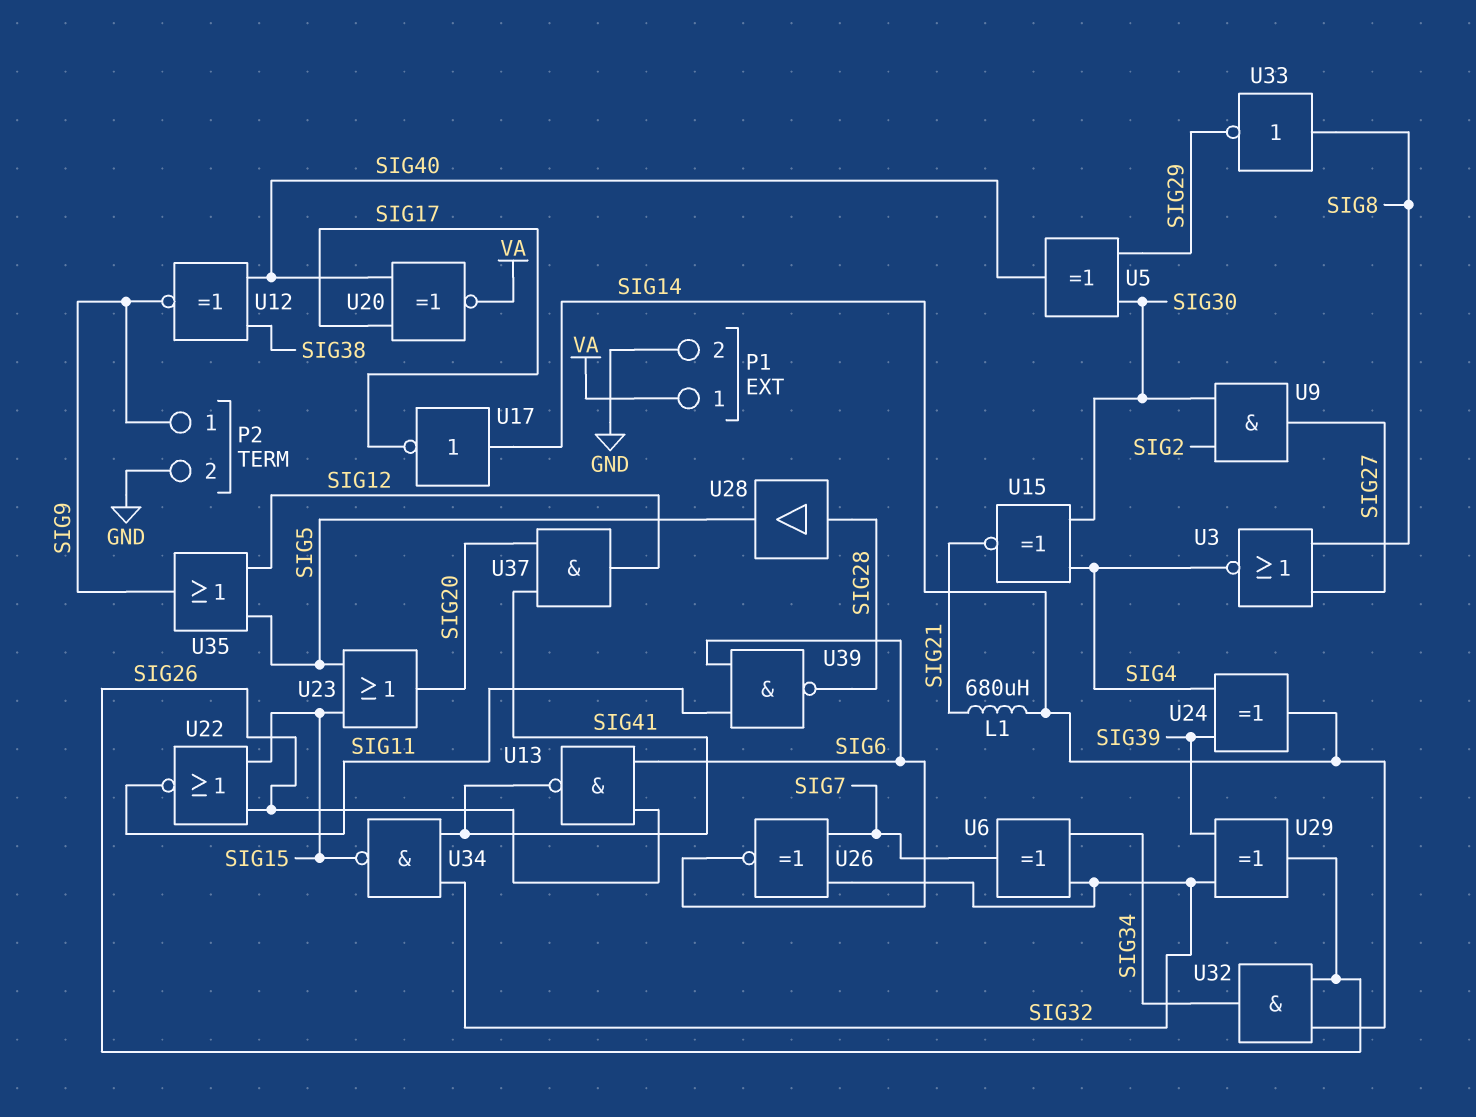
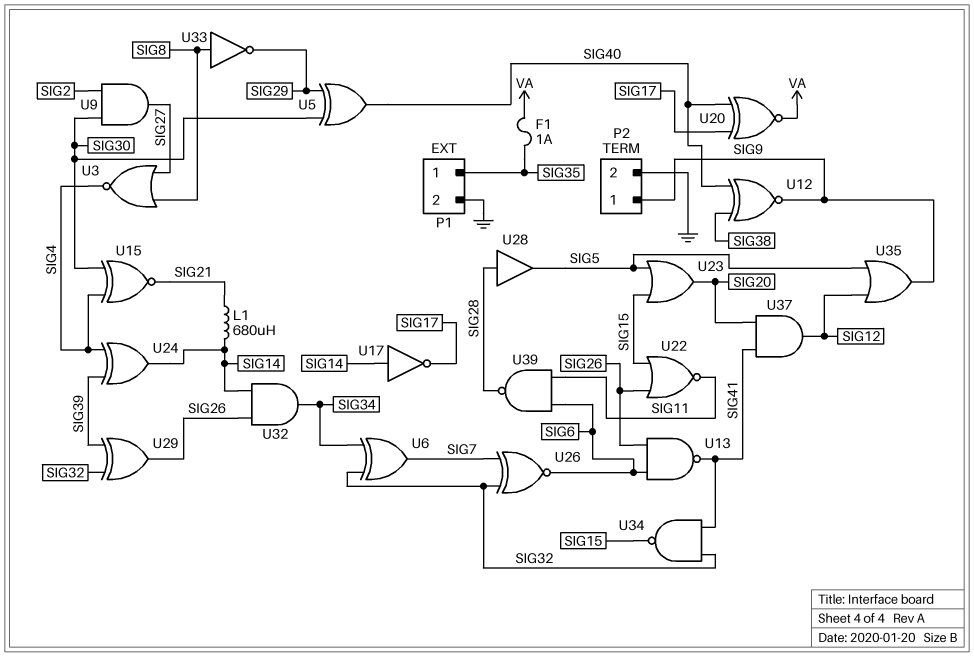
F1: none -> 1A (SIG35, VA)
P1 pin 1: VA -> SIG35

